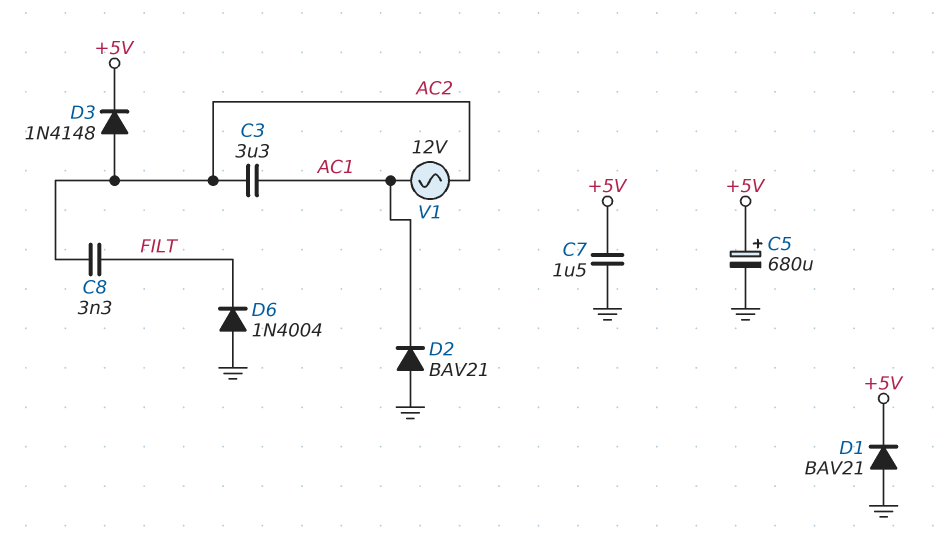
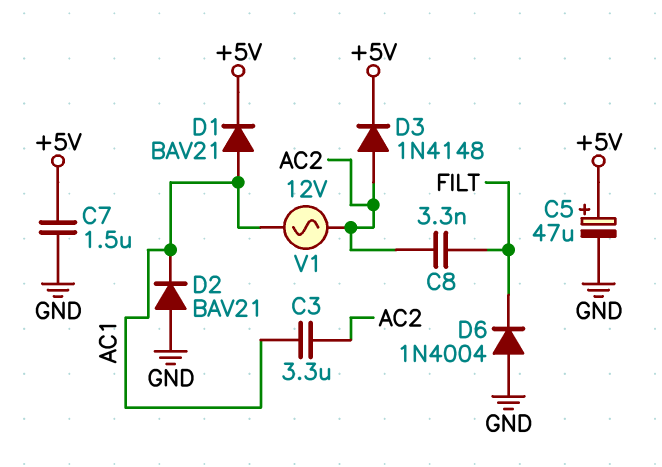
C5: 680uF (plus +5V, minus GND) -> 47uF (plus +5V, minus GND)
D1: diode BAV21 (A GND, K +5V) -> diode BAV21 (A AC1, K +5V)

